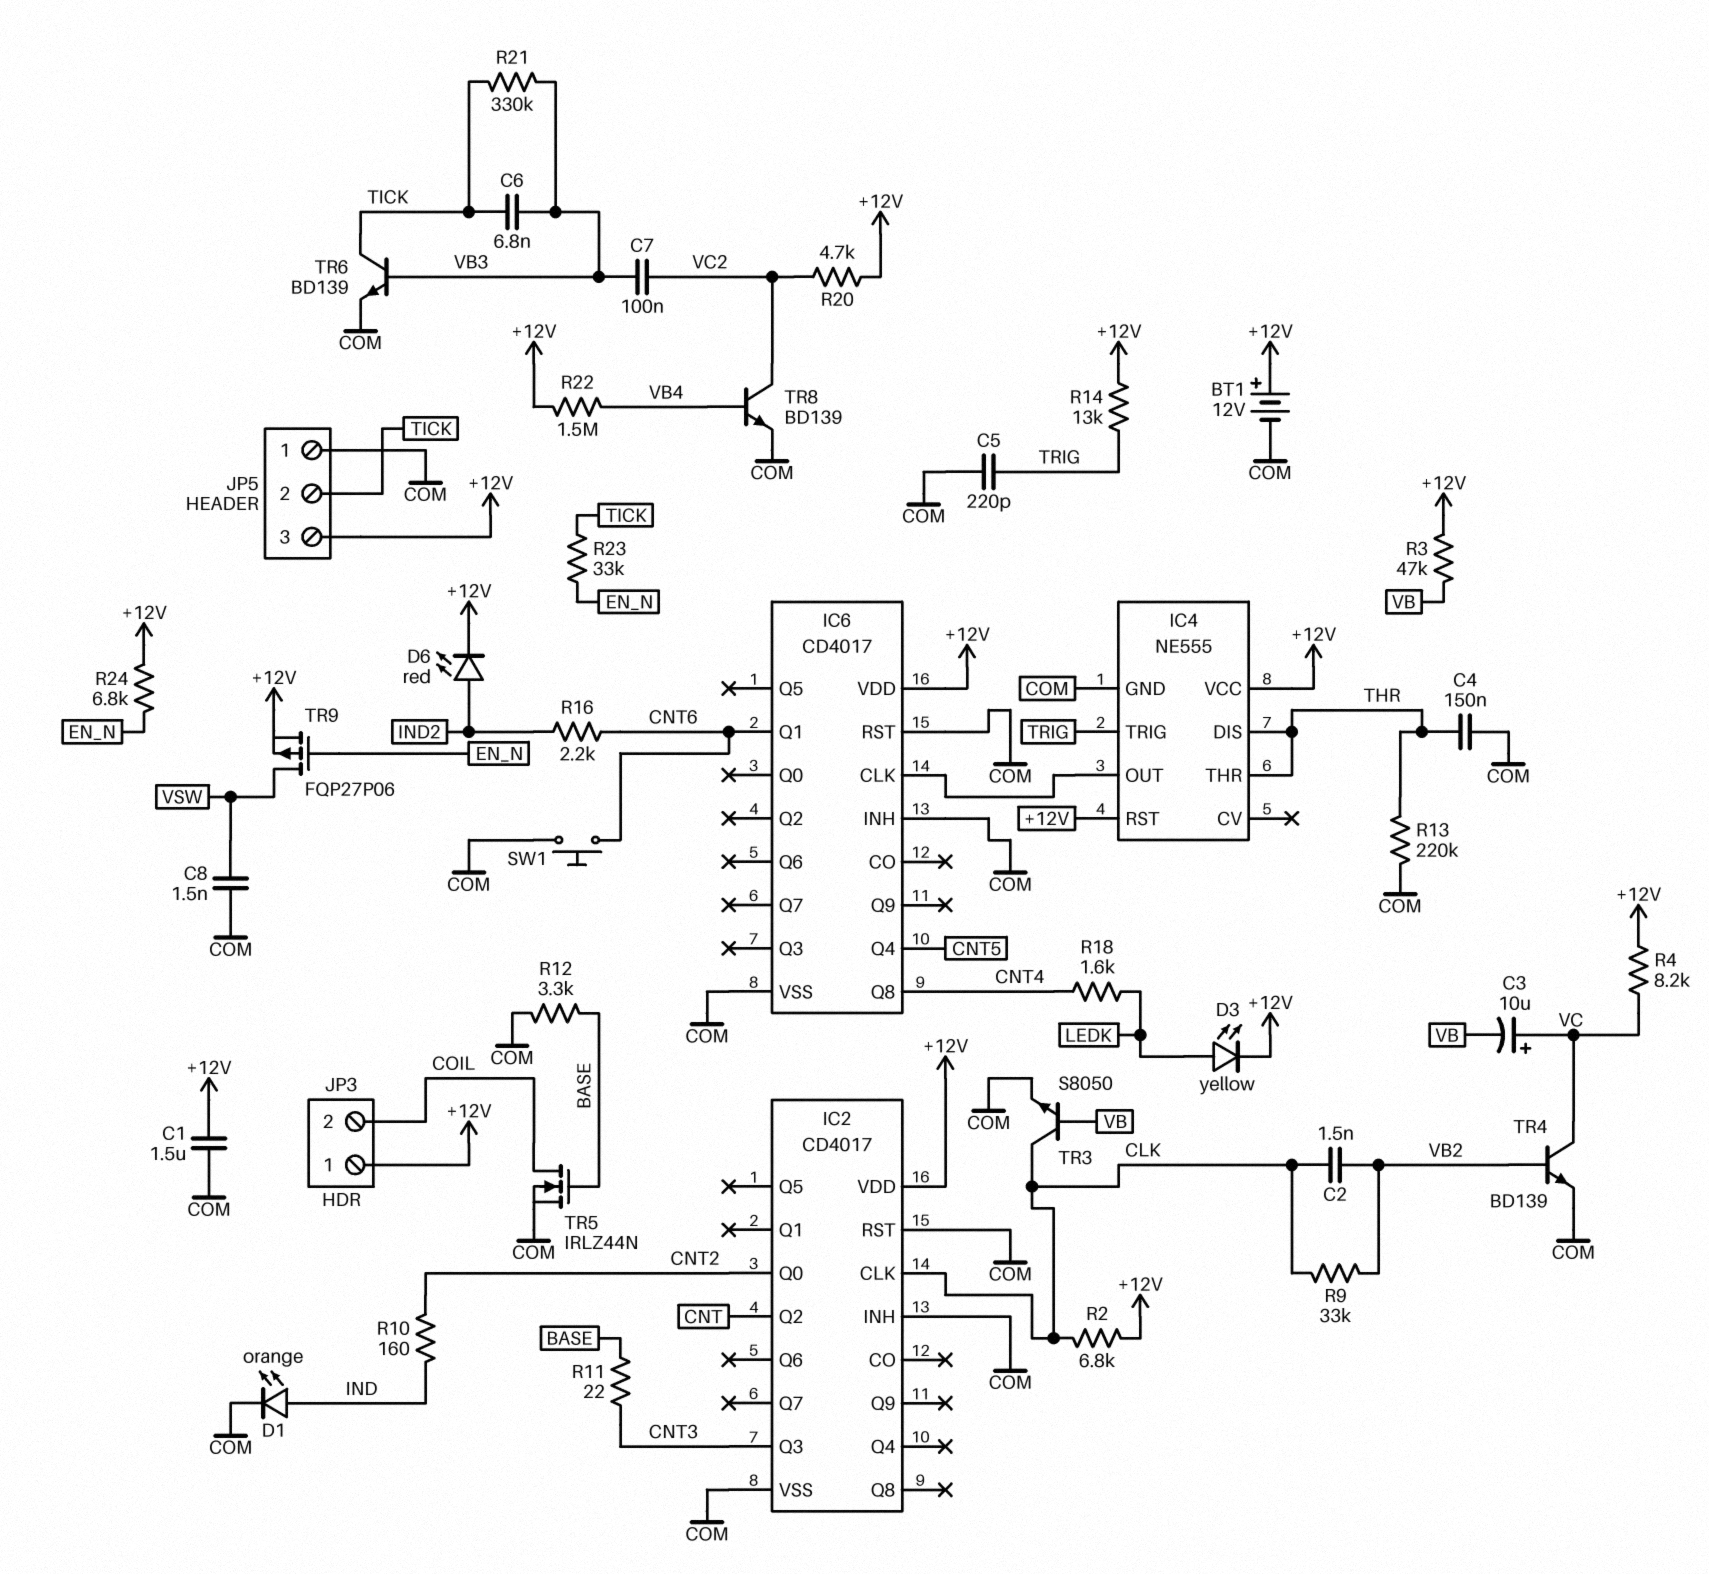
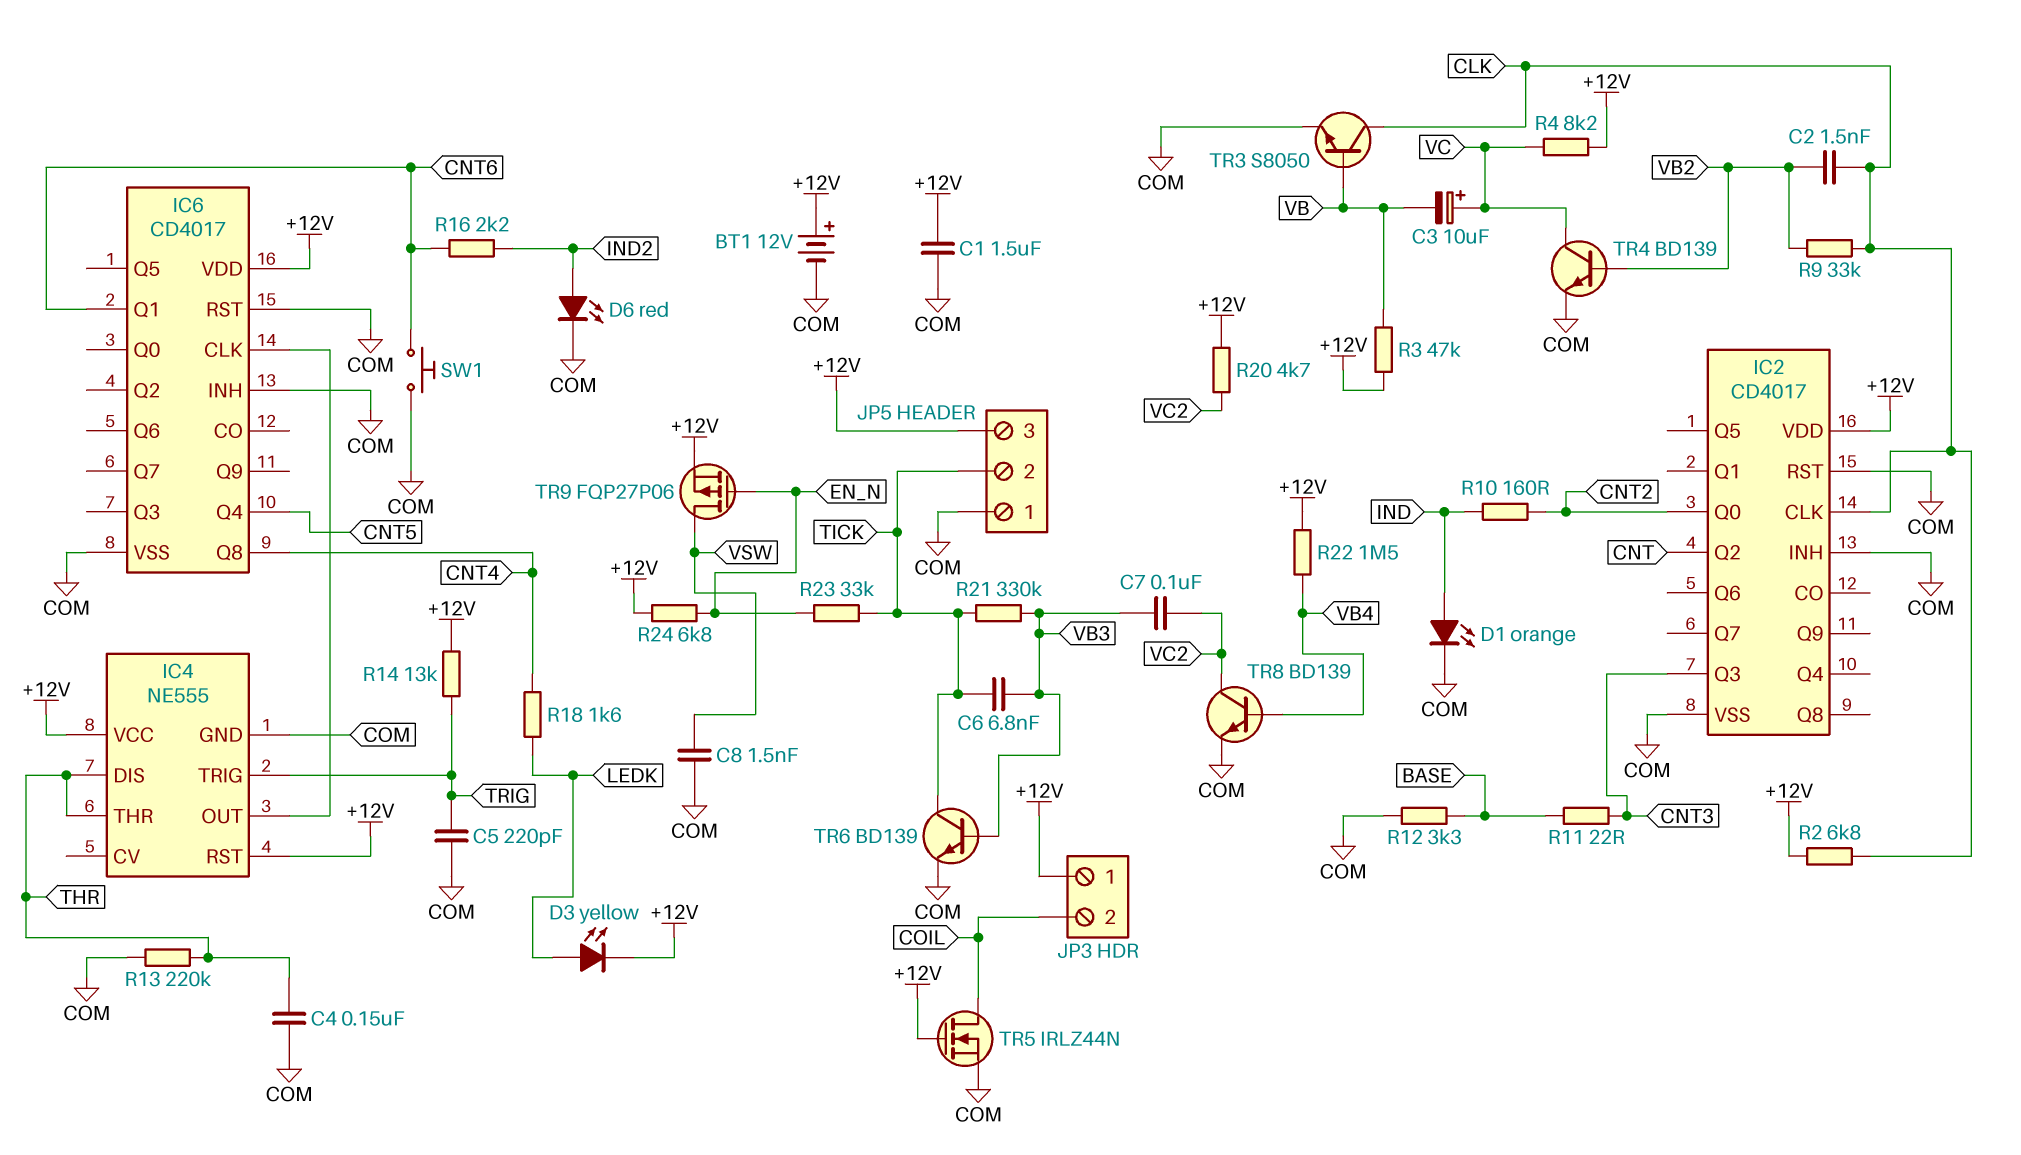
D6: LED red (A IND2, K +12V) -> LED red (A IND2, K COM)
TR5: NMOS IRLZ44N (G BASE, D COIL, S COM) -> NMOS IRLZ44N (G +12V, D COIL, S COM)

